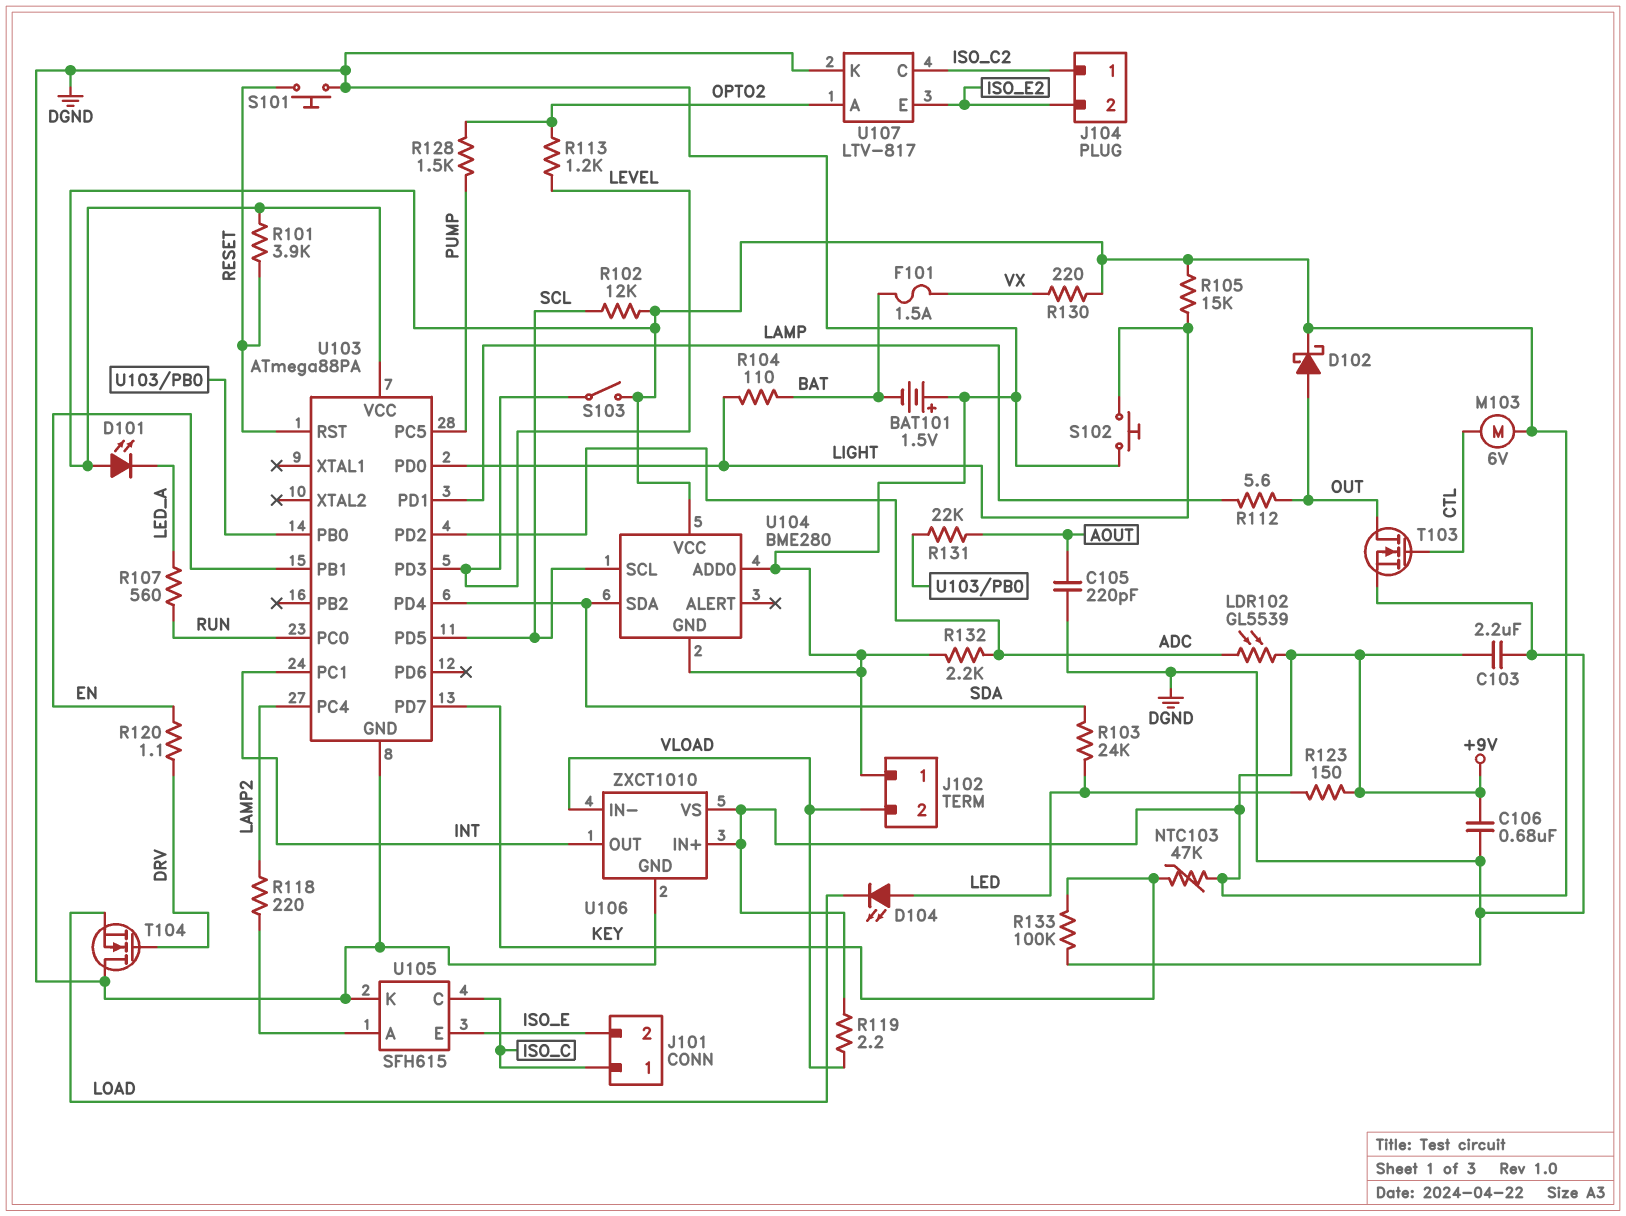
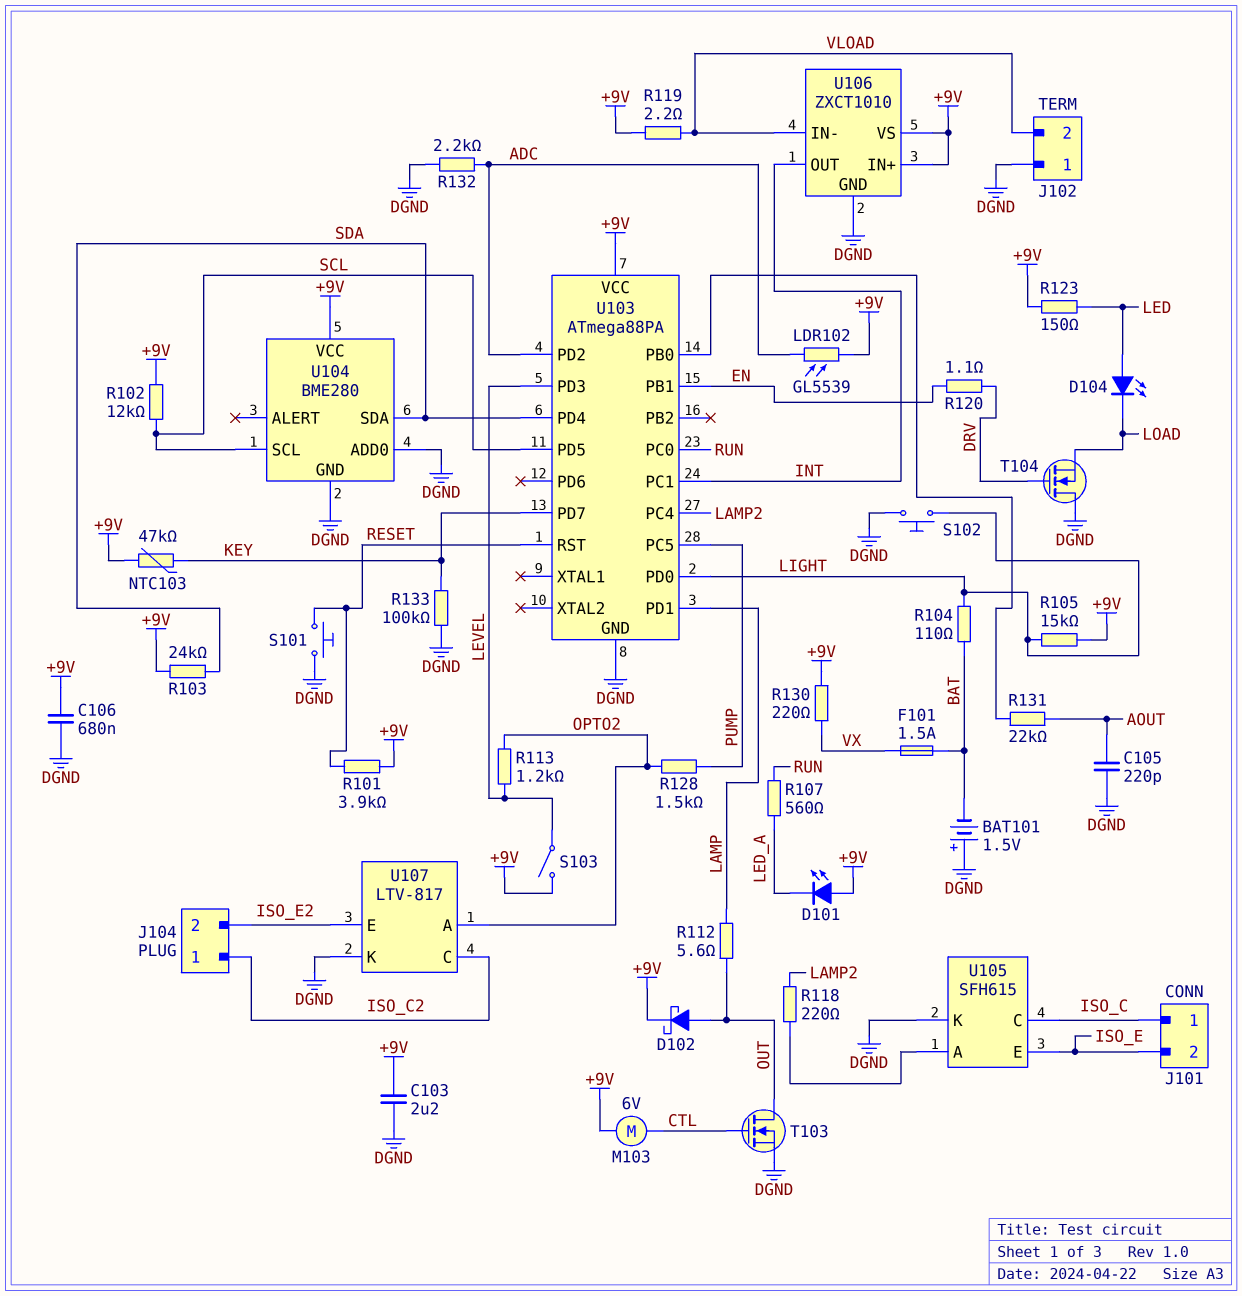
R103: 24k (LED, SDA) -> 24k (+9V, SDA)

